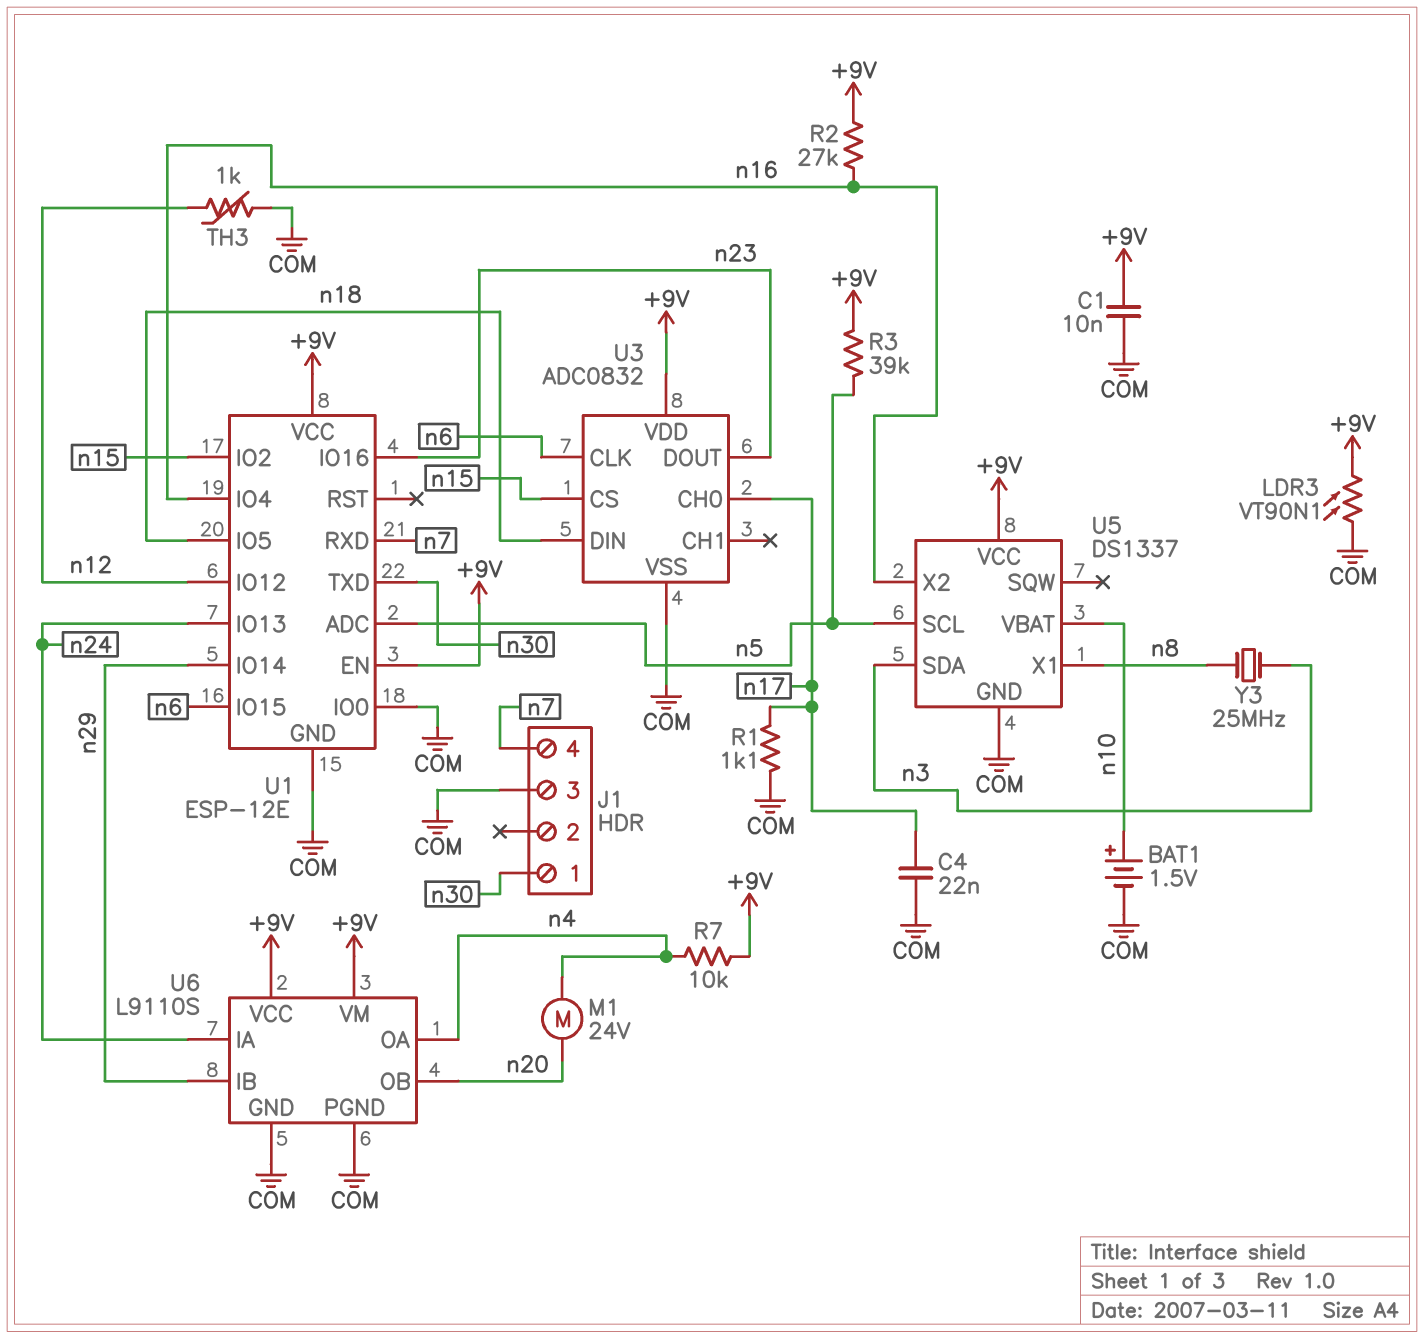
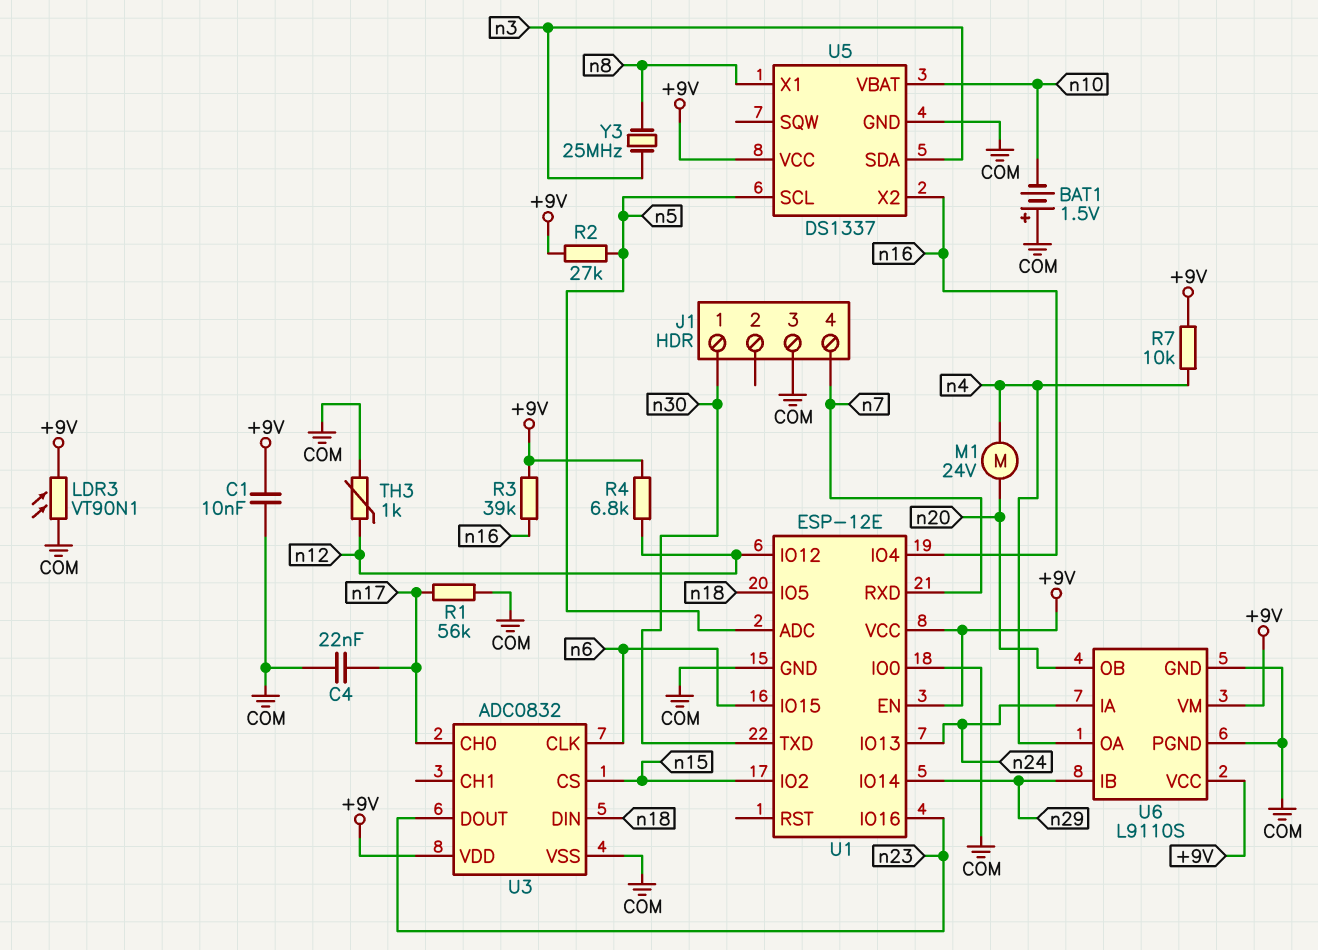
BAT1: 1.5V (plus n10, minus COM) -> 1.5V (plus COM, minus n10)
R1: 1.1k (COM, n17) -> 56k (COM, n17)
R2: 27k (+9V, n16) -> 27k (+9V, n5)
R3: 39k (+9V, n5) -> 39k (+9V, n16)
R4: none -> 6.8k (+9V, n12)

